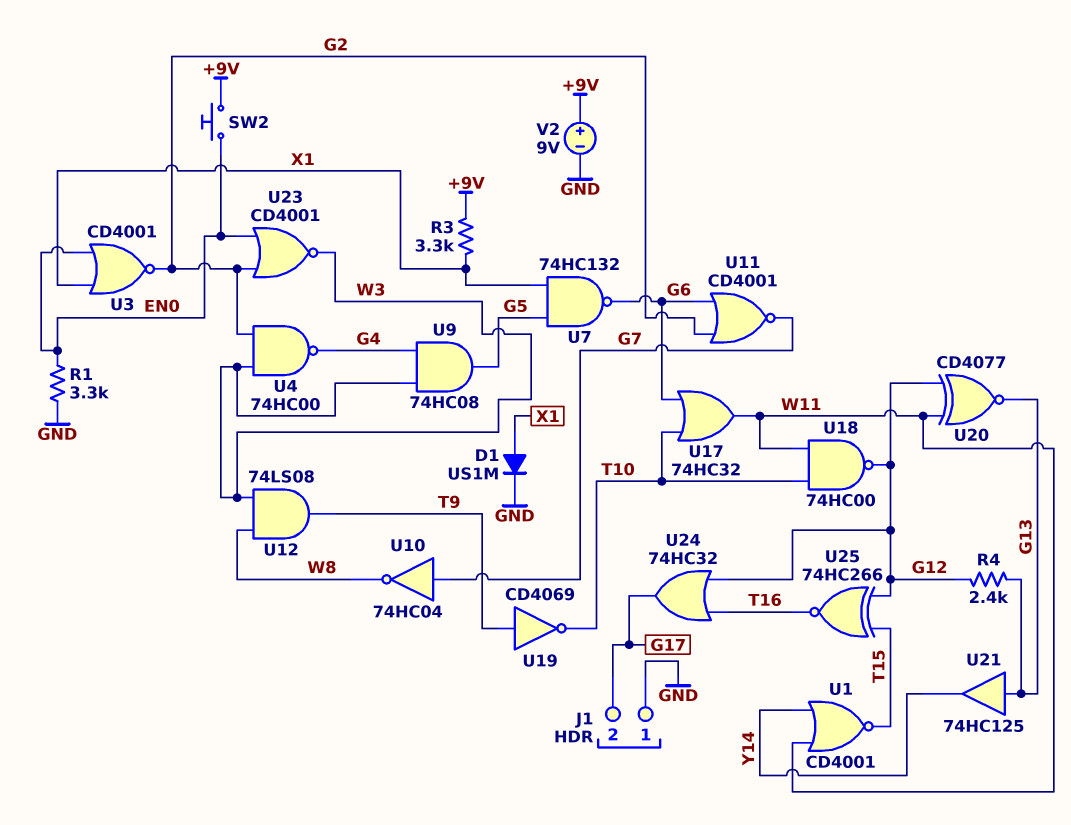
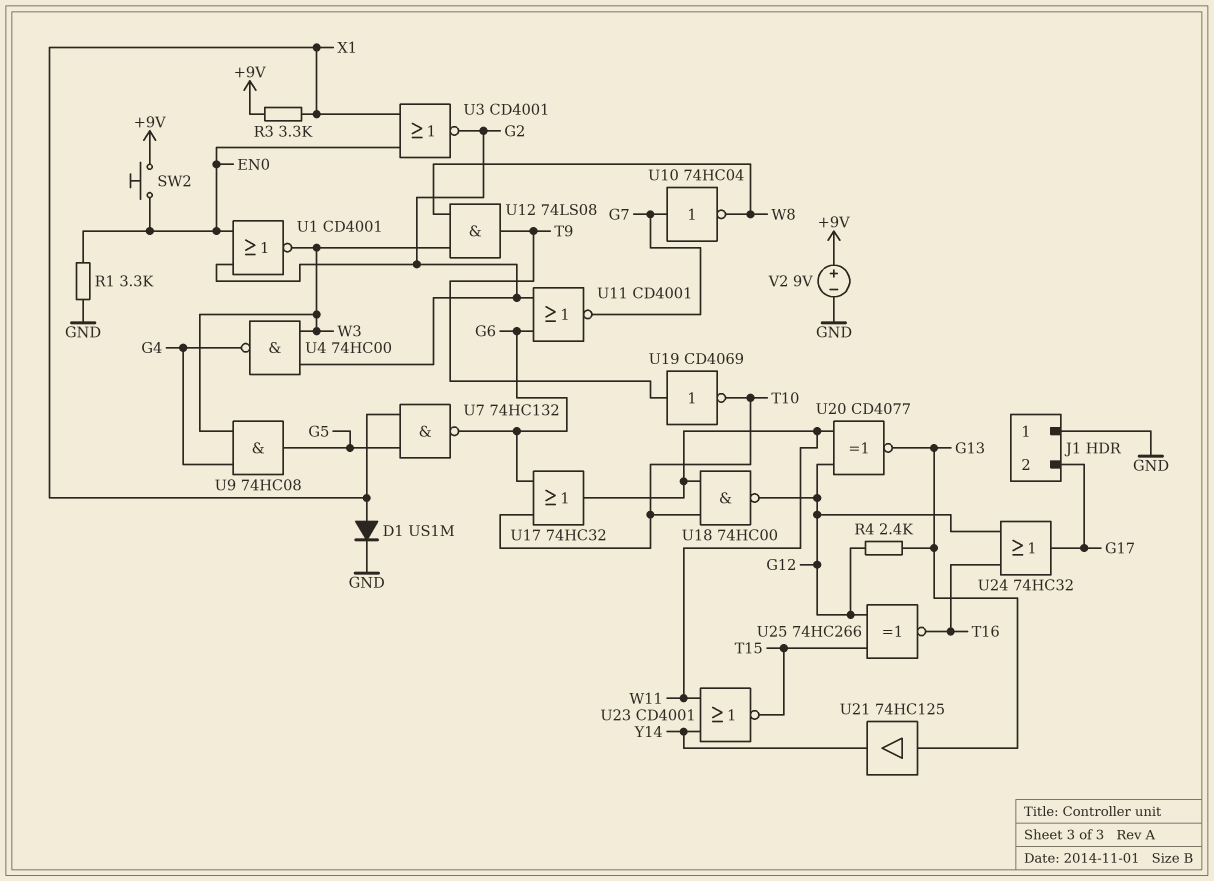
U1: NOR CD4001 (in W11, in Y14, out T15) -> NOR CD4001 (in EN0, in G2, out W3)
U23: NOR CD4001 (in EN0, in G2, out W3) -> NOR CD4001 (in W11, in Y14, out T15)

